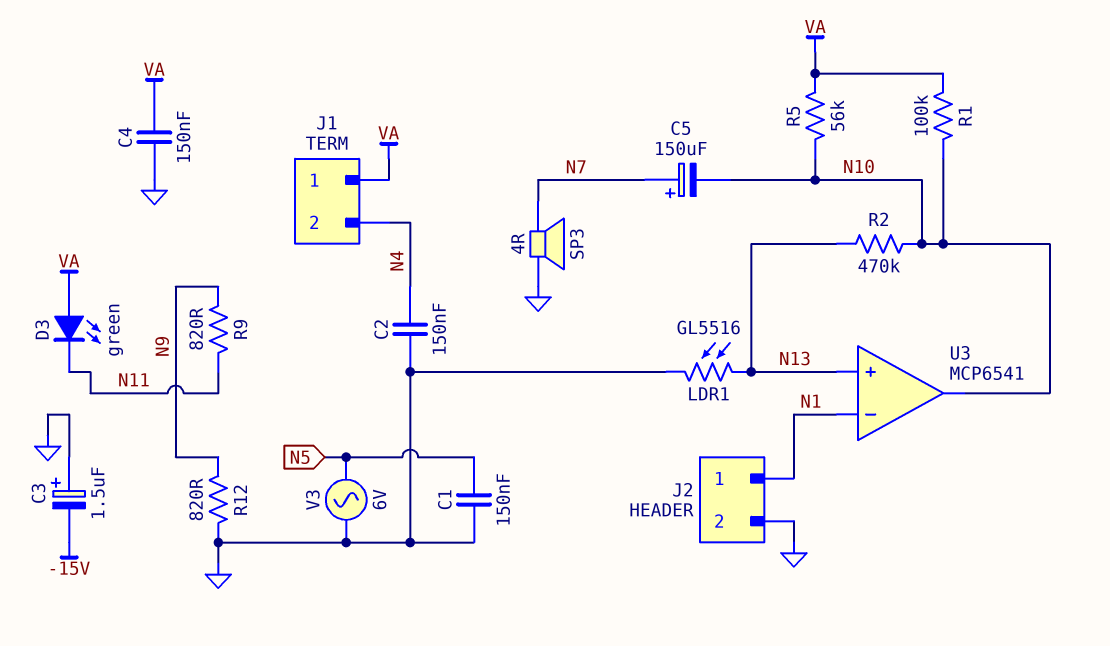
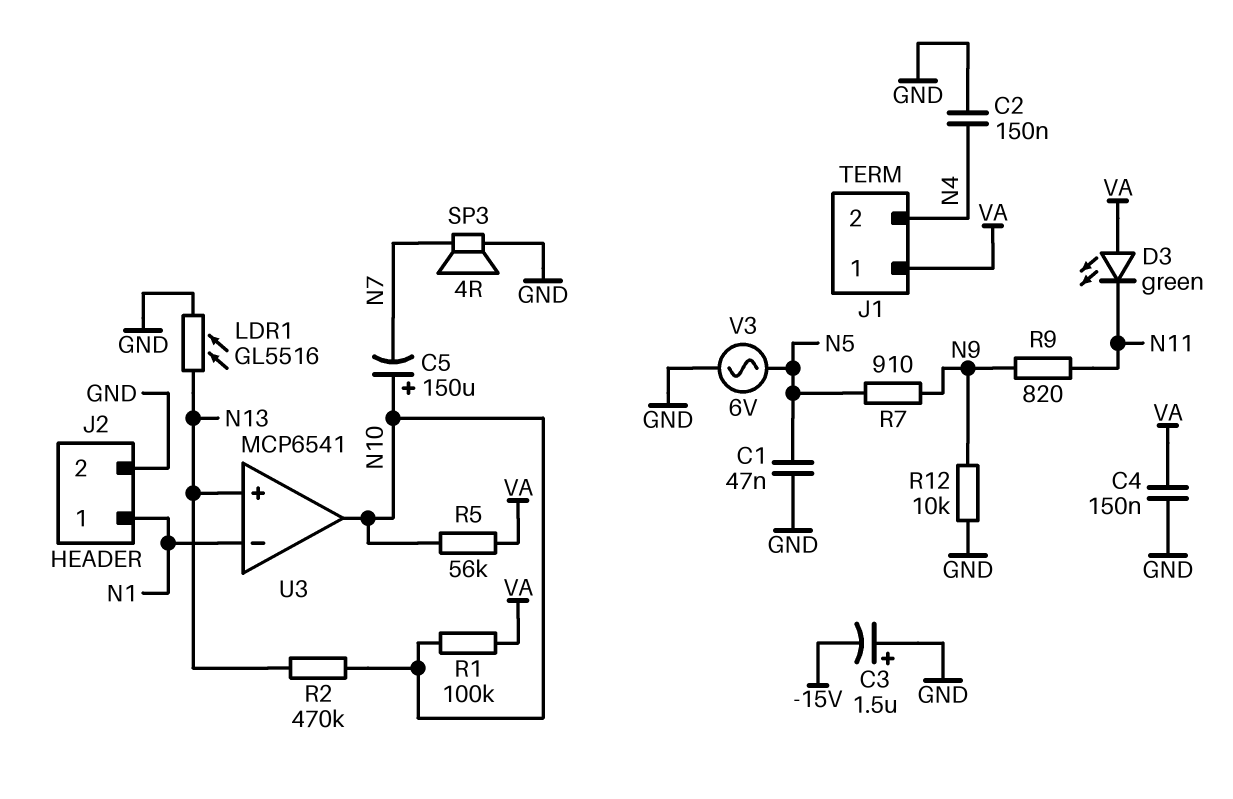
C1: 150nF (GND, N5) -> 47nF (GND, N5)
C5: 150uF (plus N7, minus N10) -> 150uF (plus N10, minus N7)
R7: none -> 910 (N5, N9)
R12: 820 (GND, N9) -> 10k (GND, N9)

